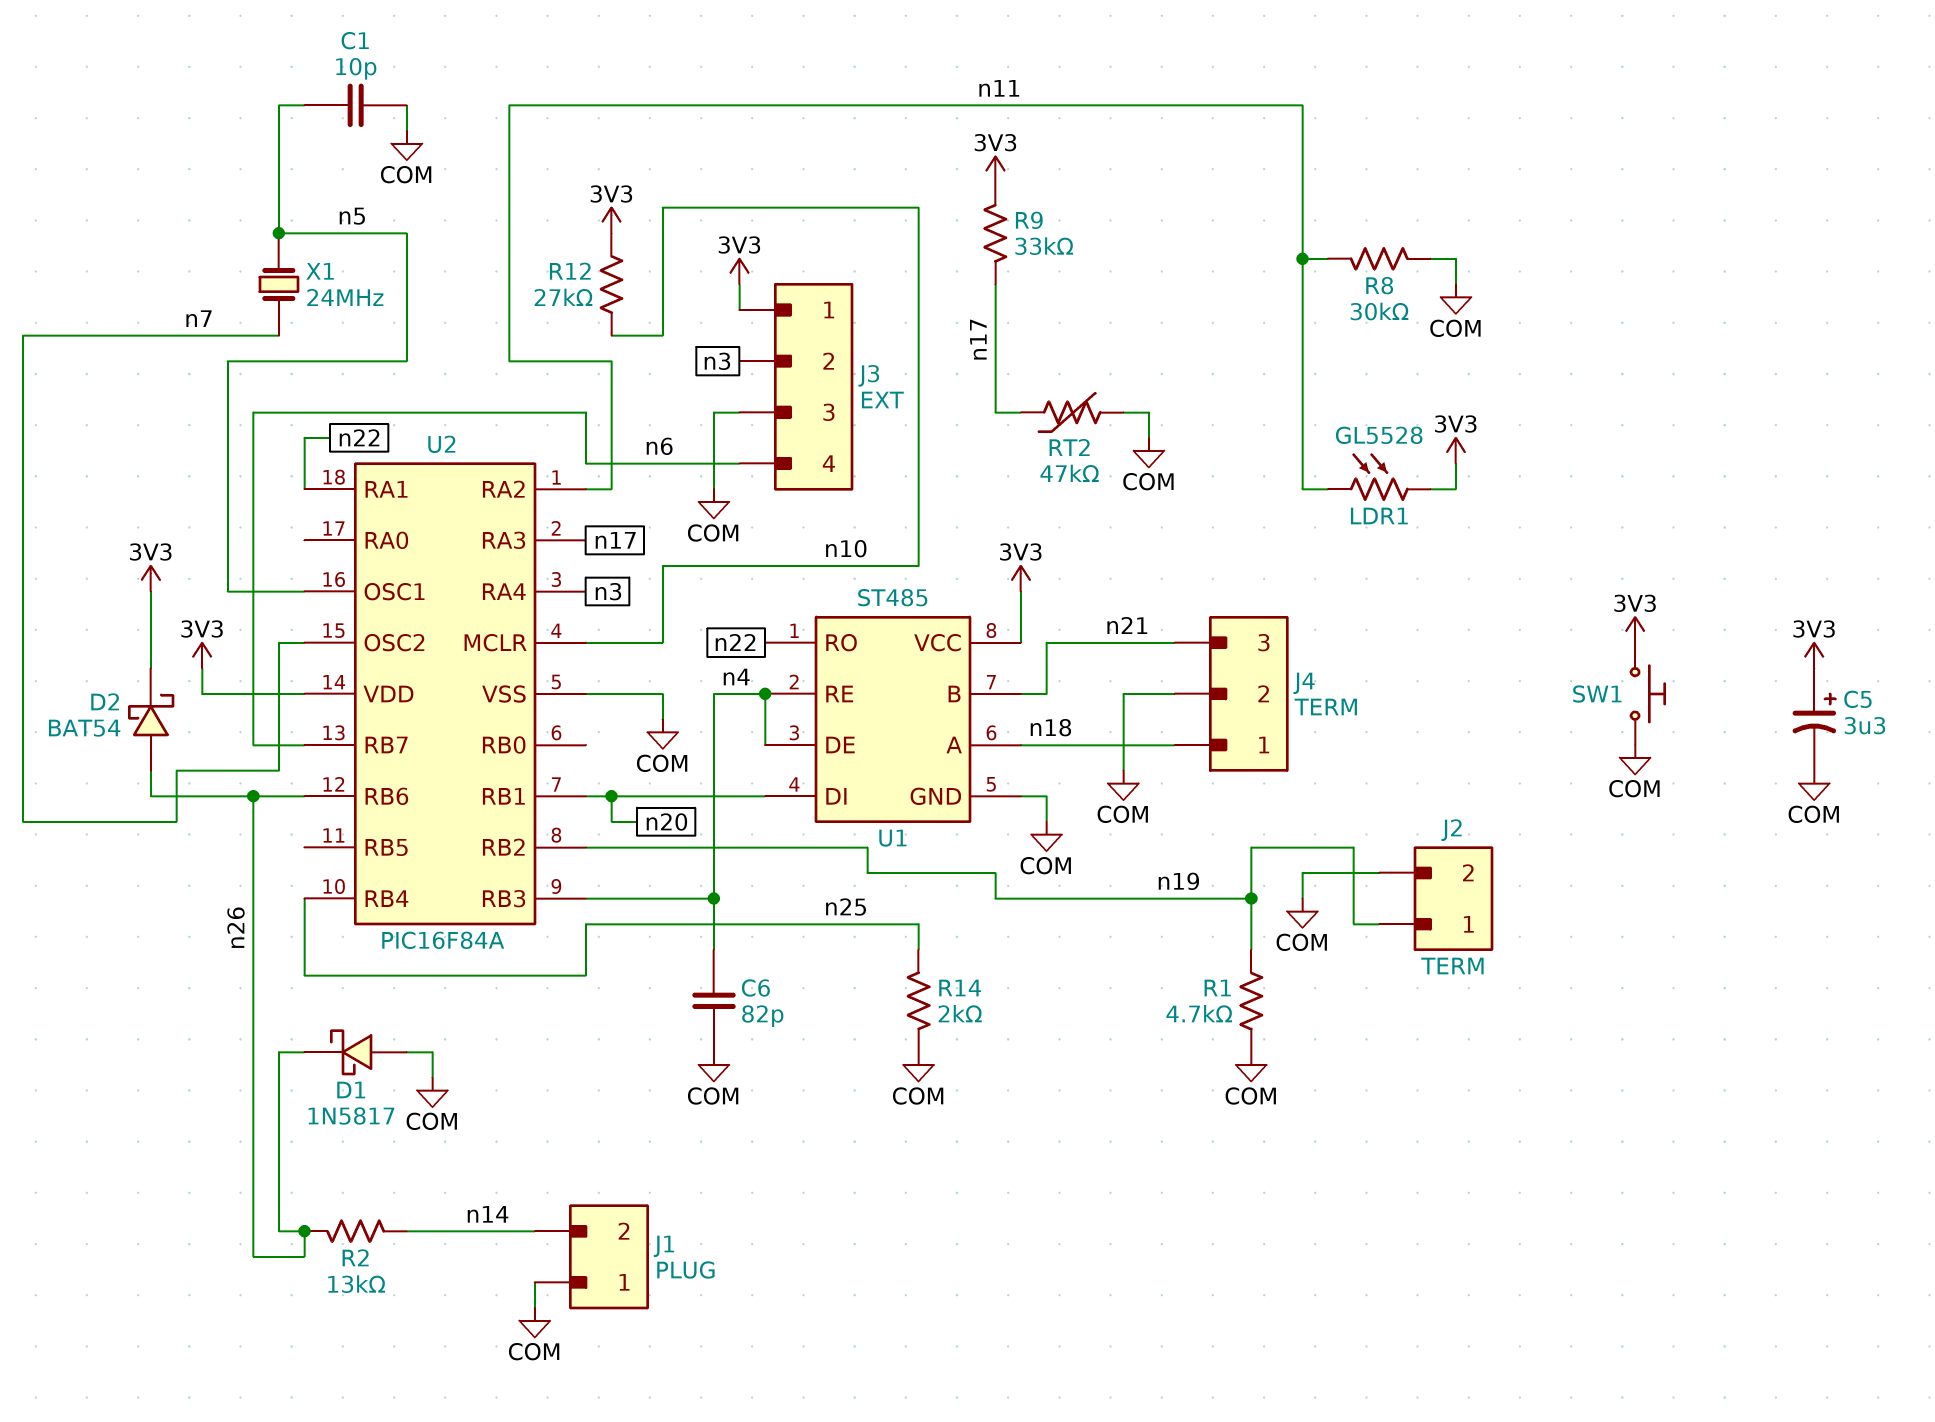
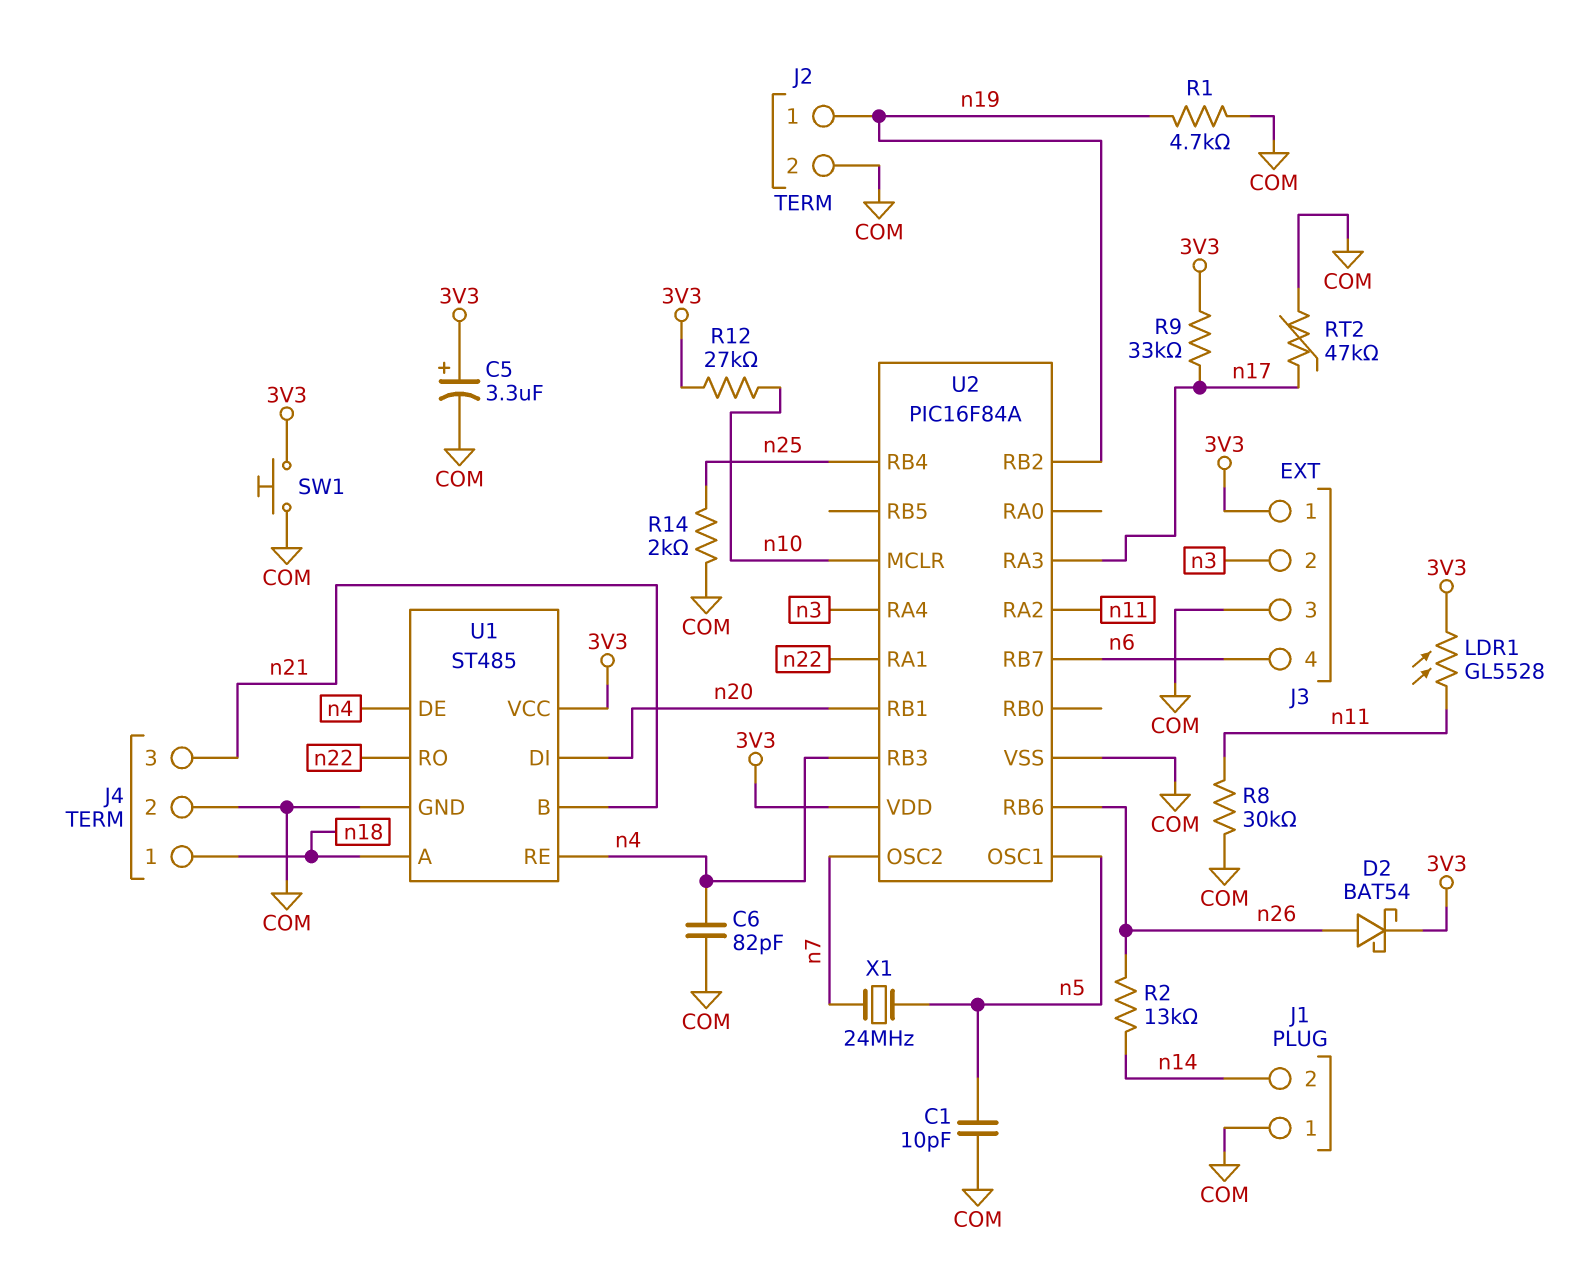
D1: schottky 1N5817 (A COM, K n26) -> none

